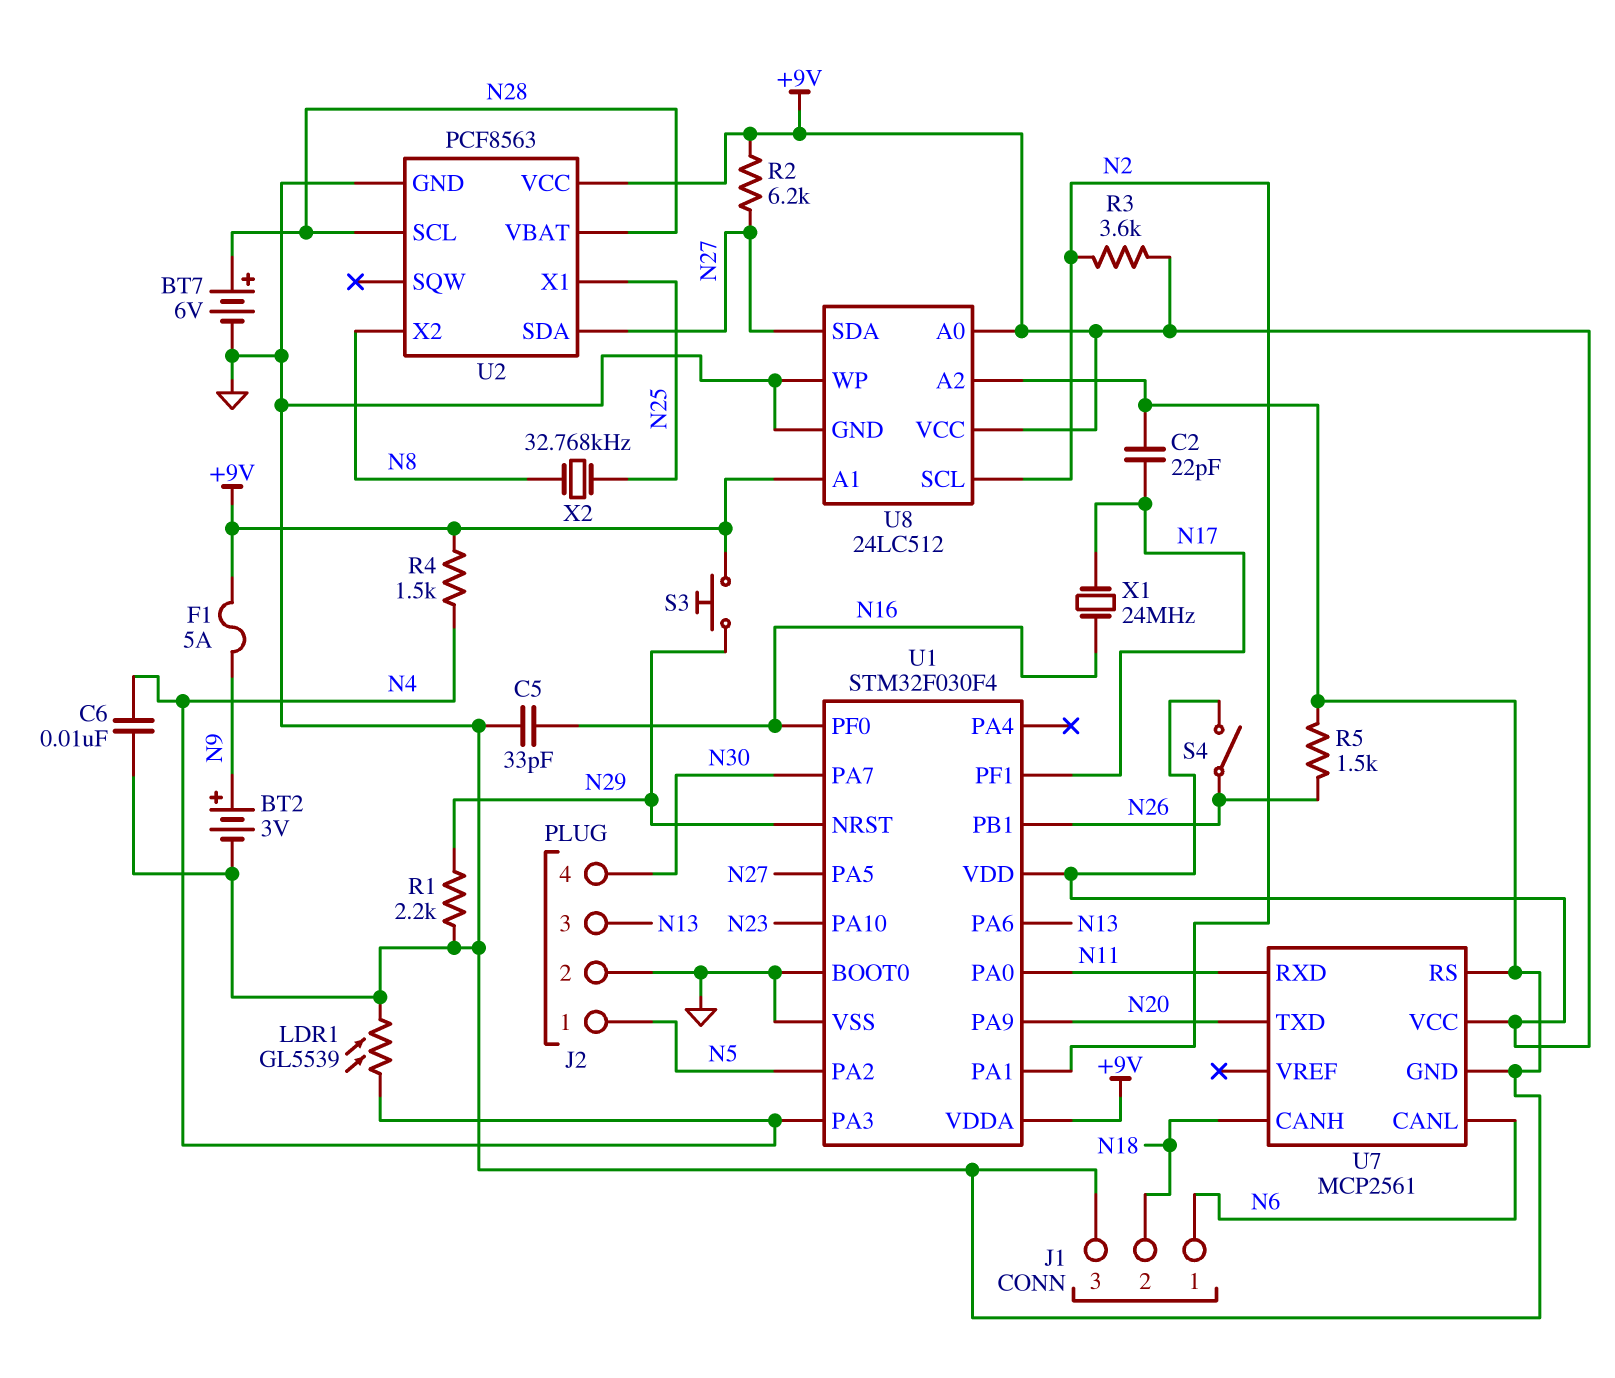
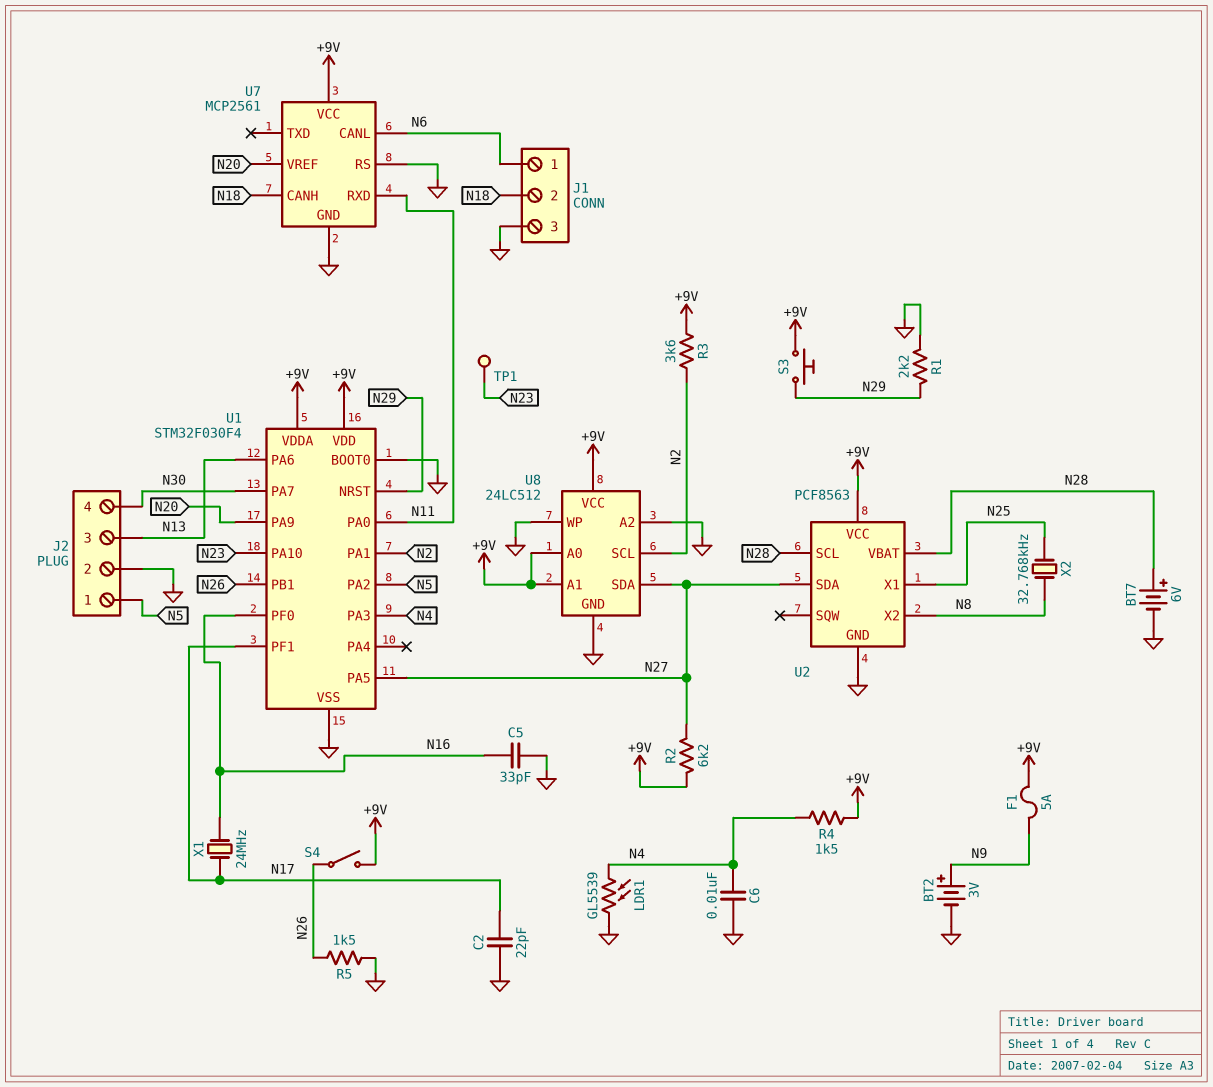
TP1: none -> test point (N23)
U7 pin TXD: N20 -> none
U7 pin VREF: none -> N20

